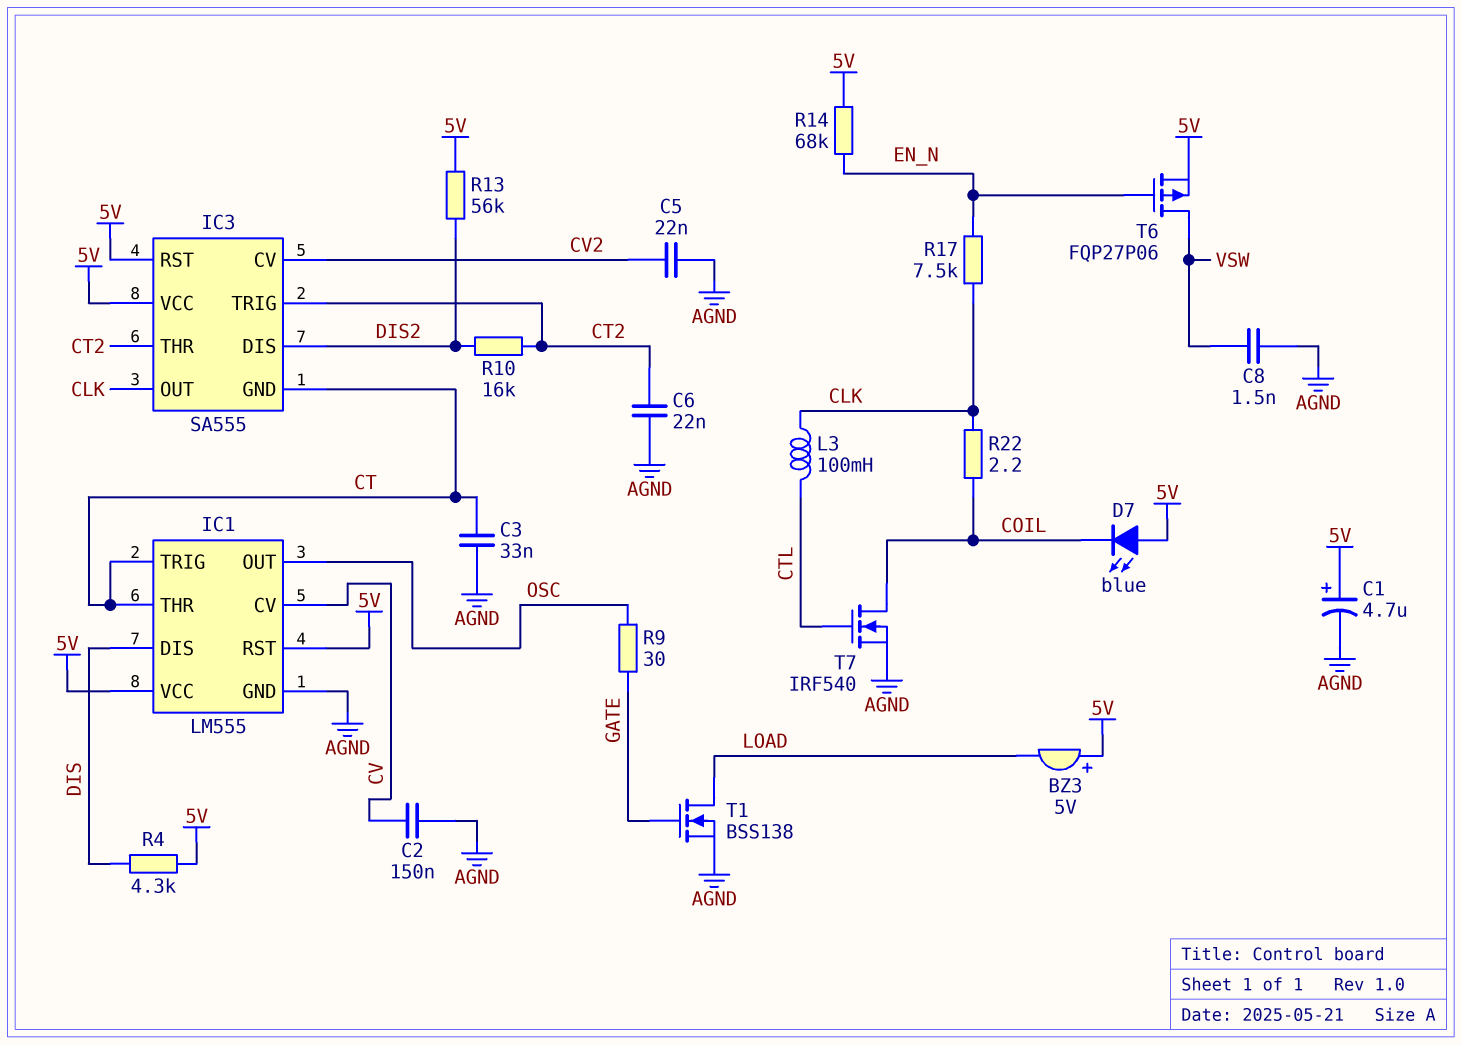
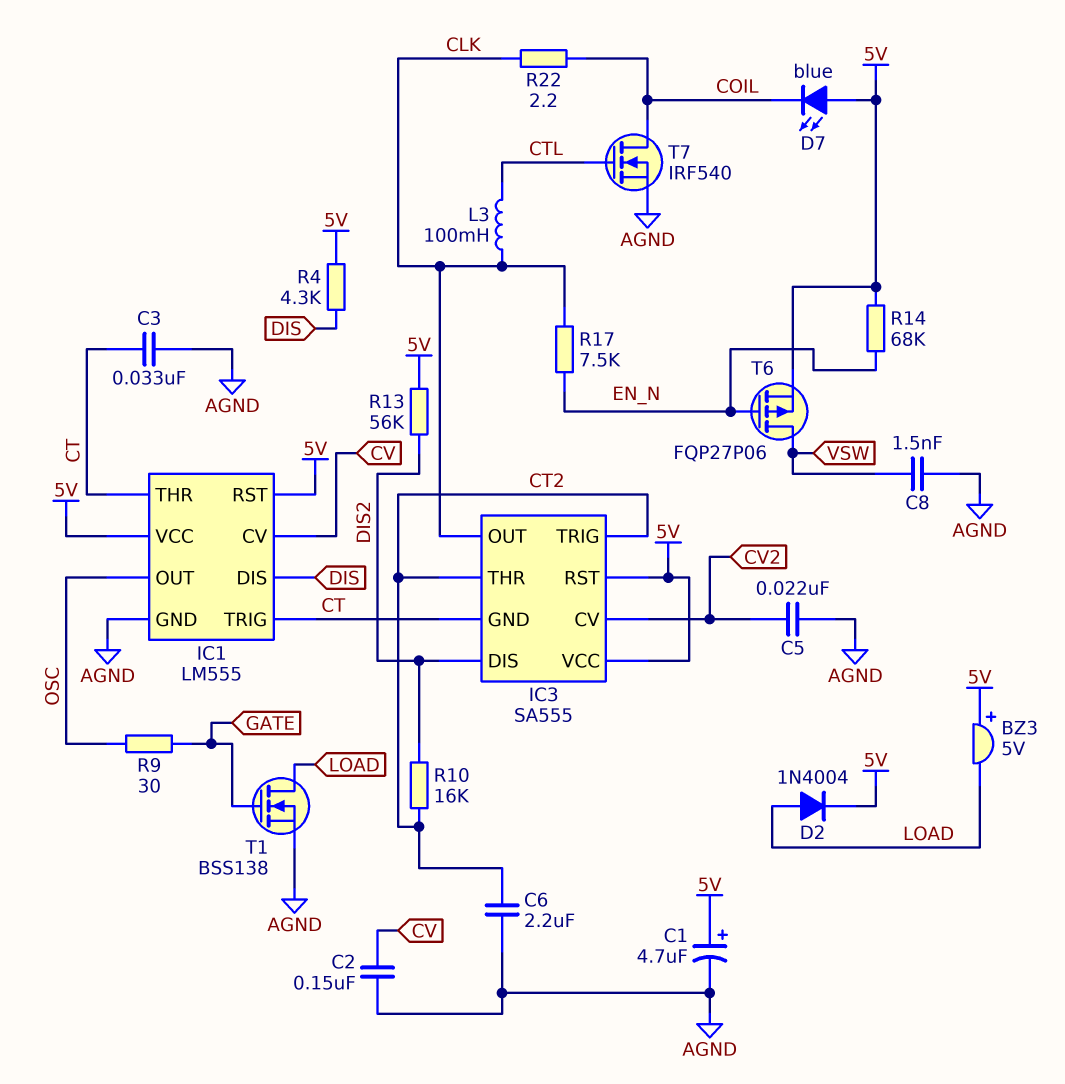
C6: 22nF (AGND, CT2) -> 2.2uF (AGND, CT2)
D2: none -> diode 1N4004 (A LOAD, K 5V)

